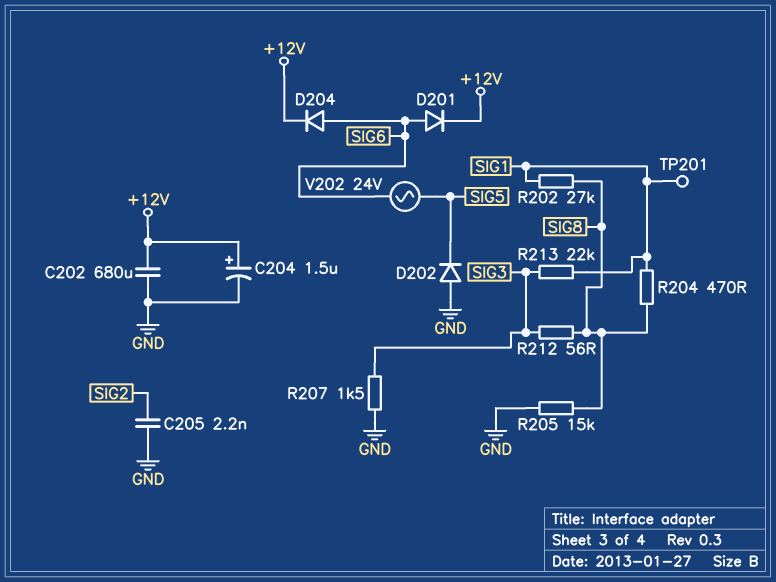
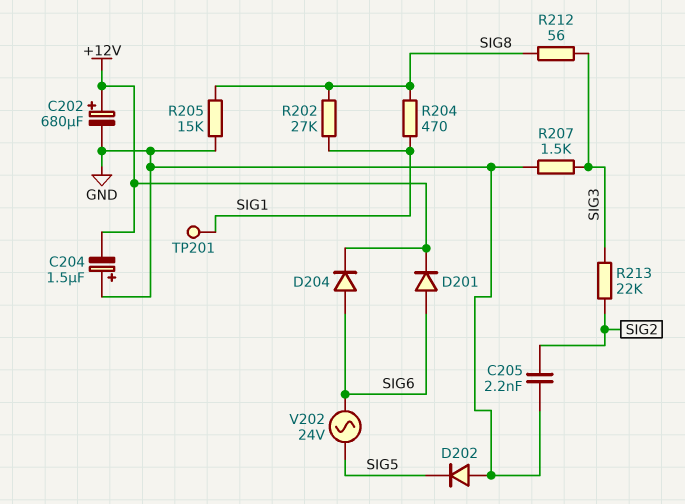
C202: 680uF (+12V, GND) -> 680uF (plus +12V, minus GND)
C204: 1.5uF (plus +12V, minus GND) -> 1.5uF (plus GND, minus +12V)
R213: 22k (SIG1, SIG3) -> 22k (SIG2, SIG3)

